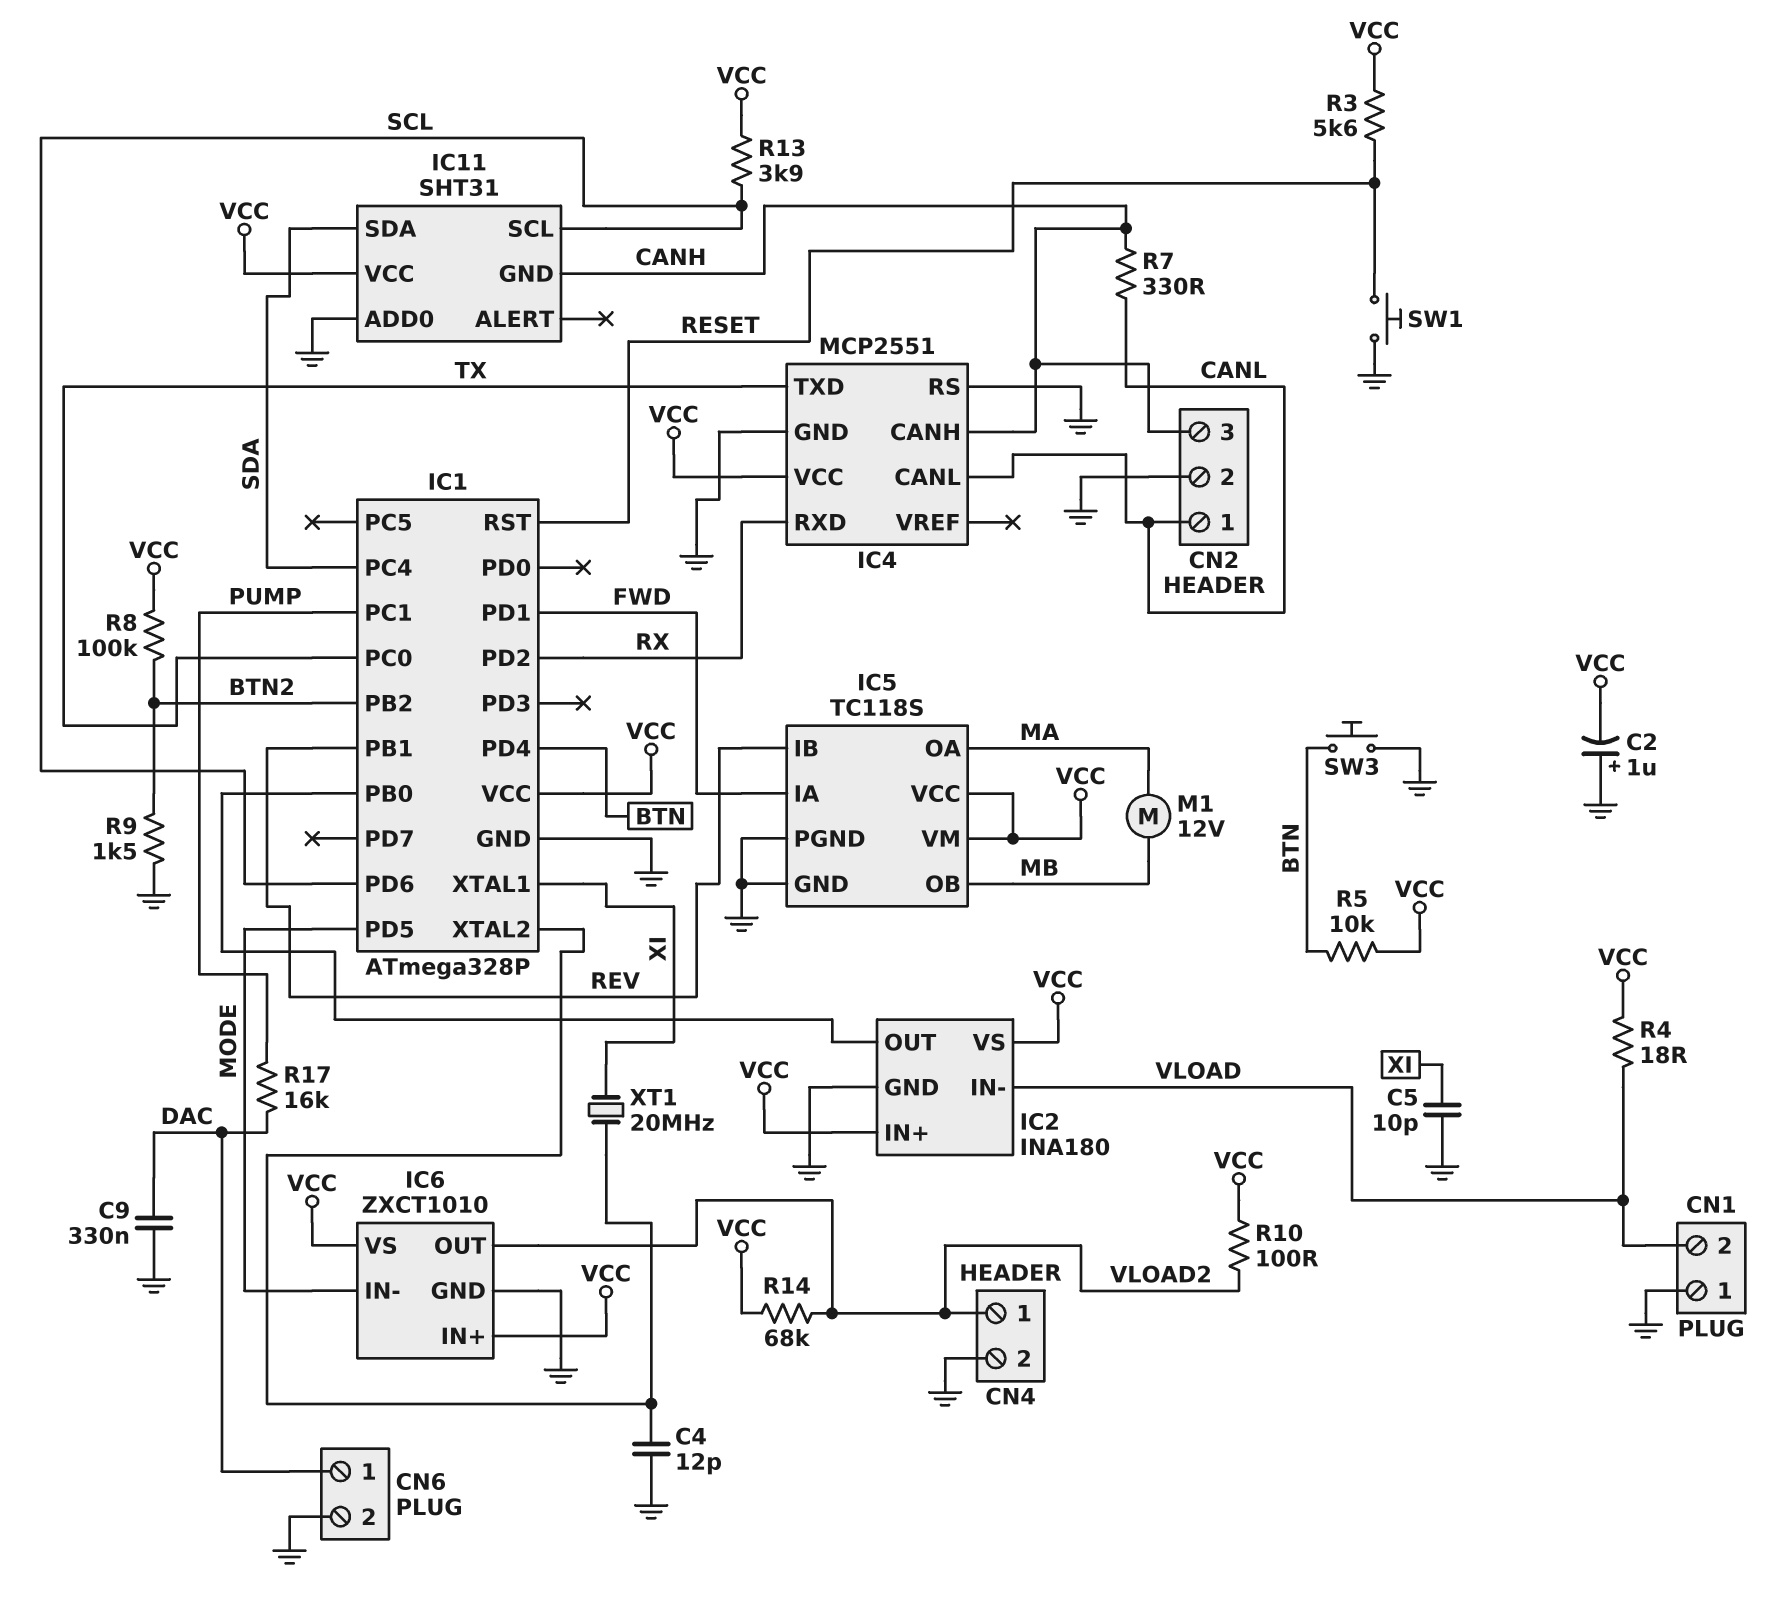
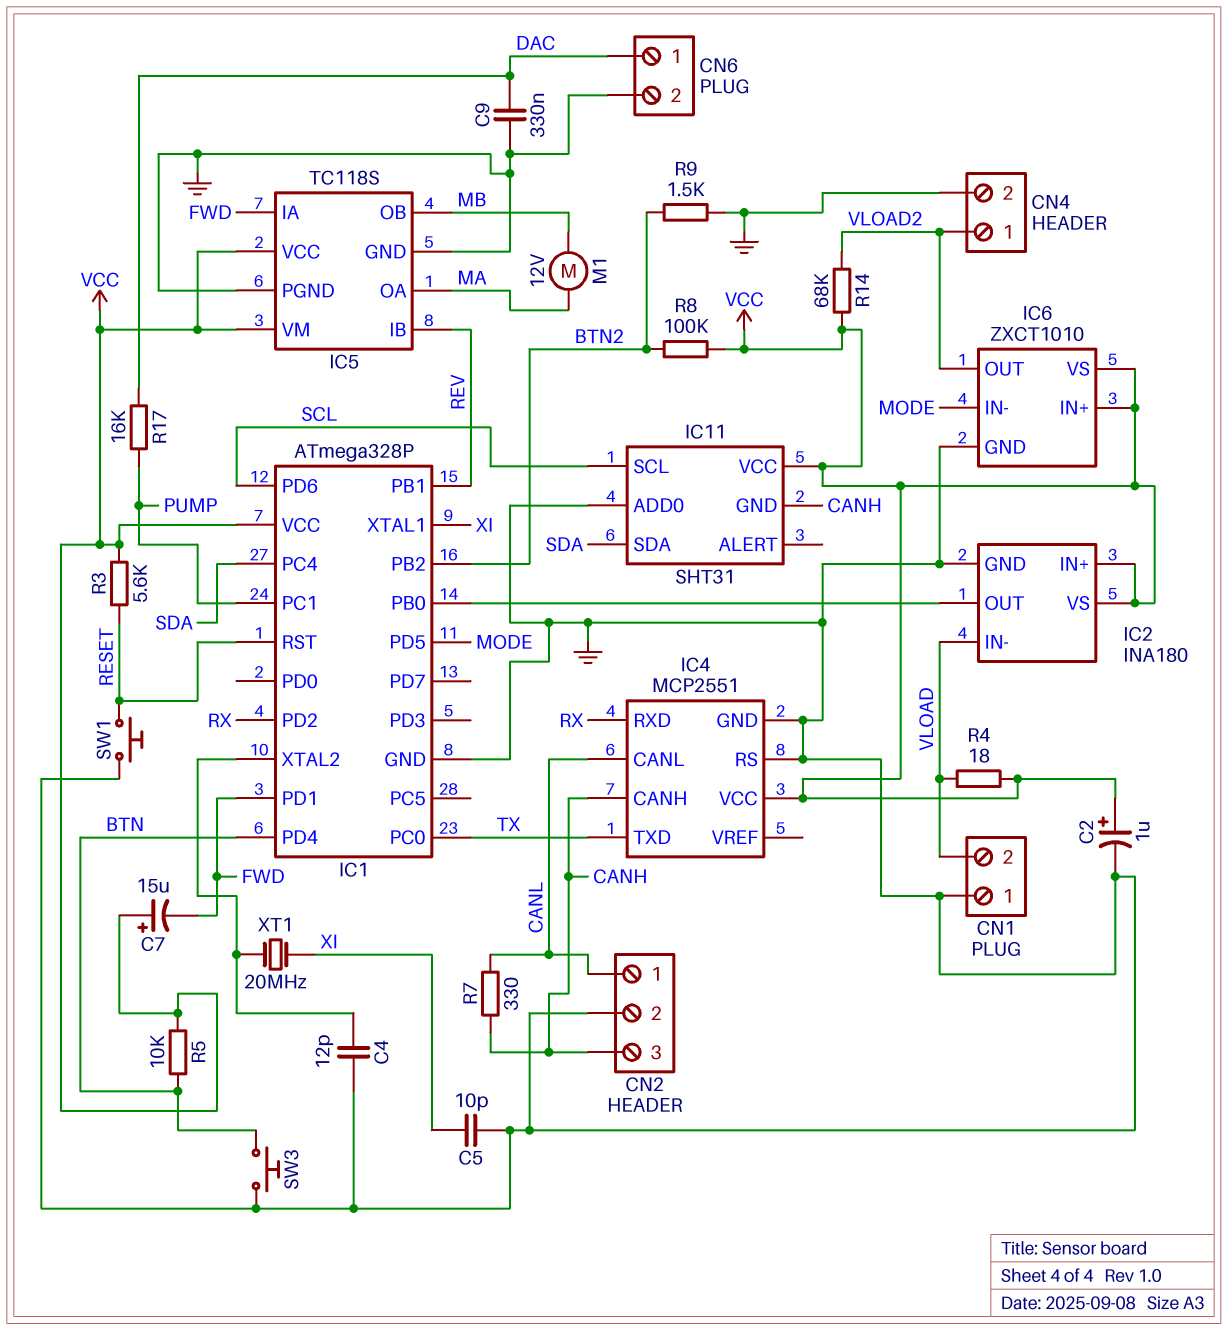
C2: 1uF (plus GND, minus VCC) -> 1uF (plus VCC, minus GND)
C7: none -> 15uF (plus VCC, minus FWD)
R10: 100 (VCC, VLOAD2) -> none
R13: 3.9k (SCL, VCC) -> none

